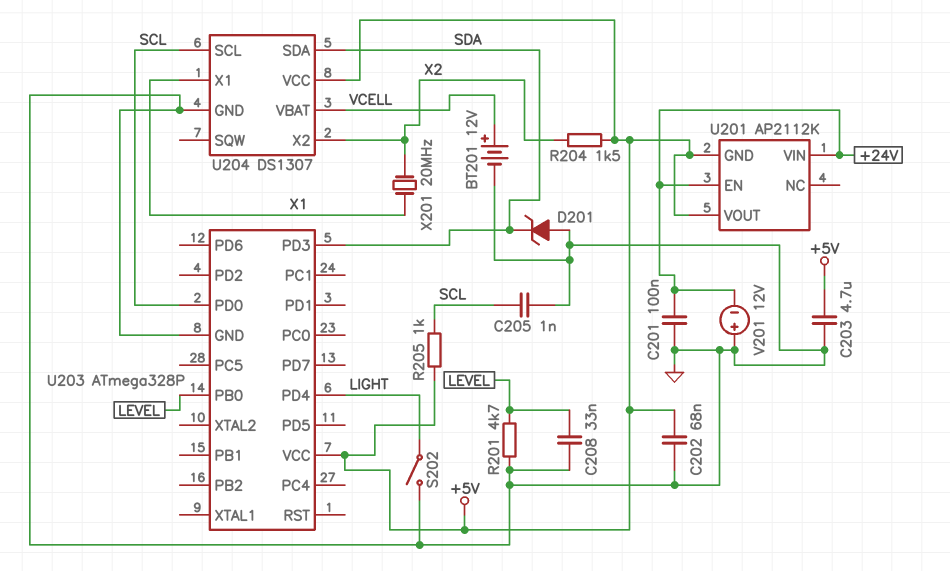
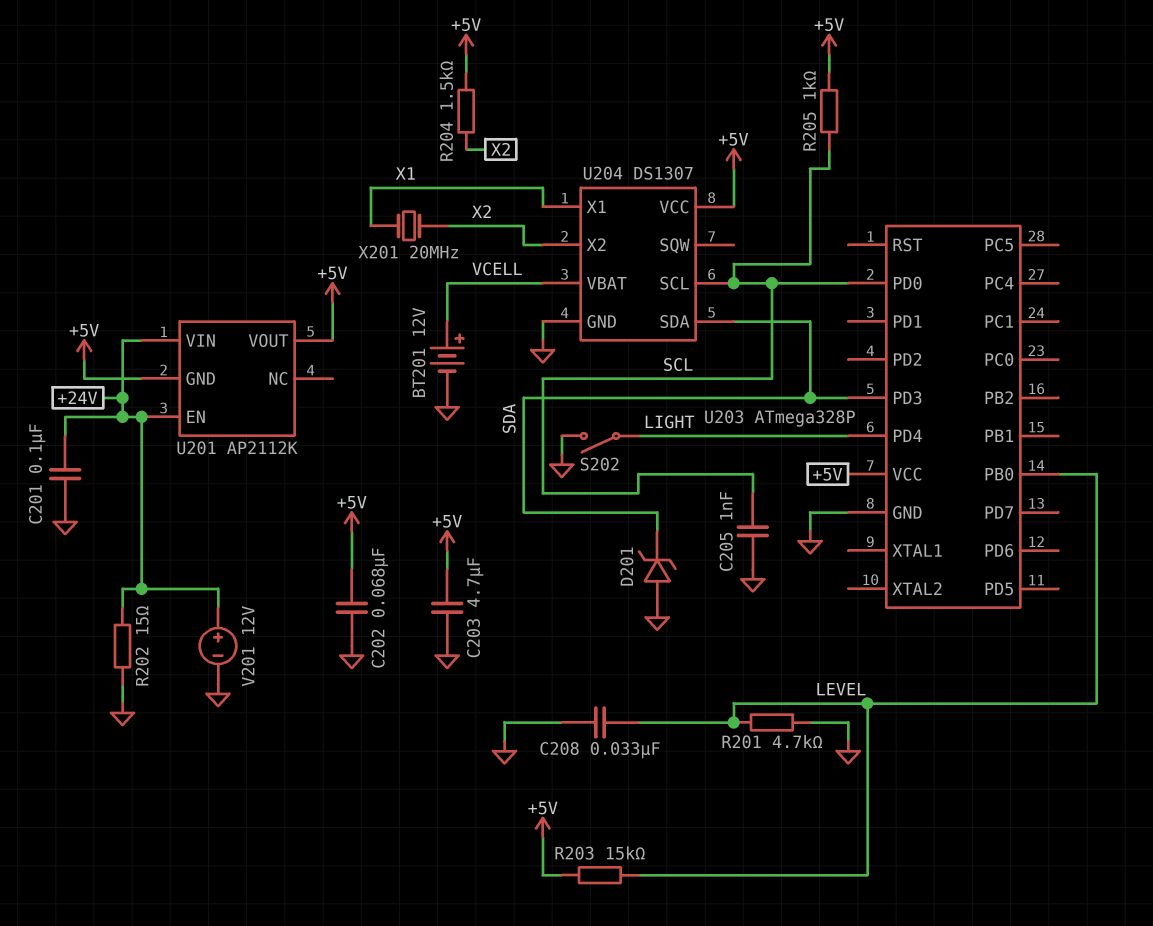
R202: none -> 15 (+24V, GND)
R203: none -> 15k (+5V, LEVEL)
V201: 12V (plus GND, minus +24V) -> 12V (plus +24V, minus GND)

